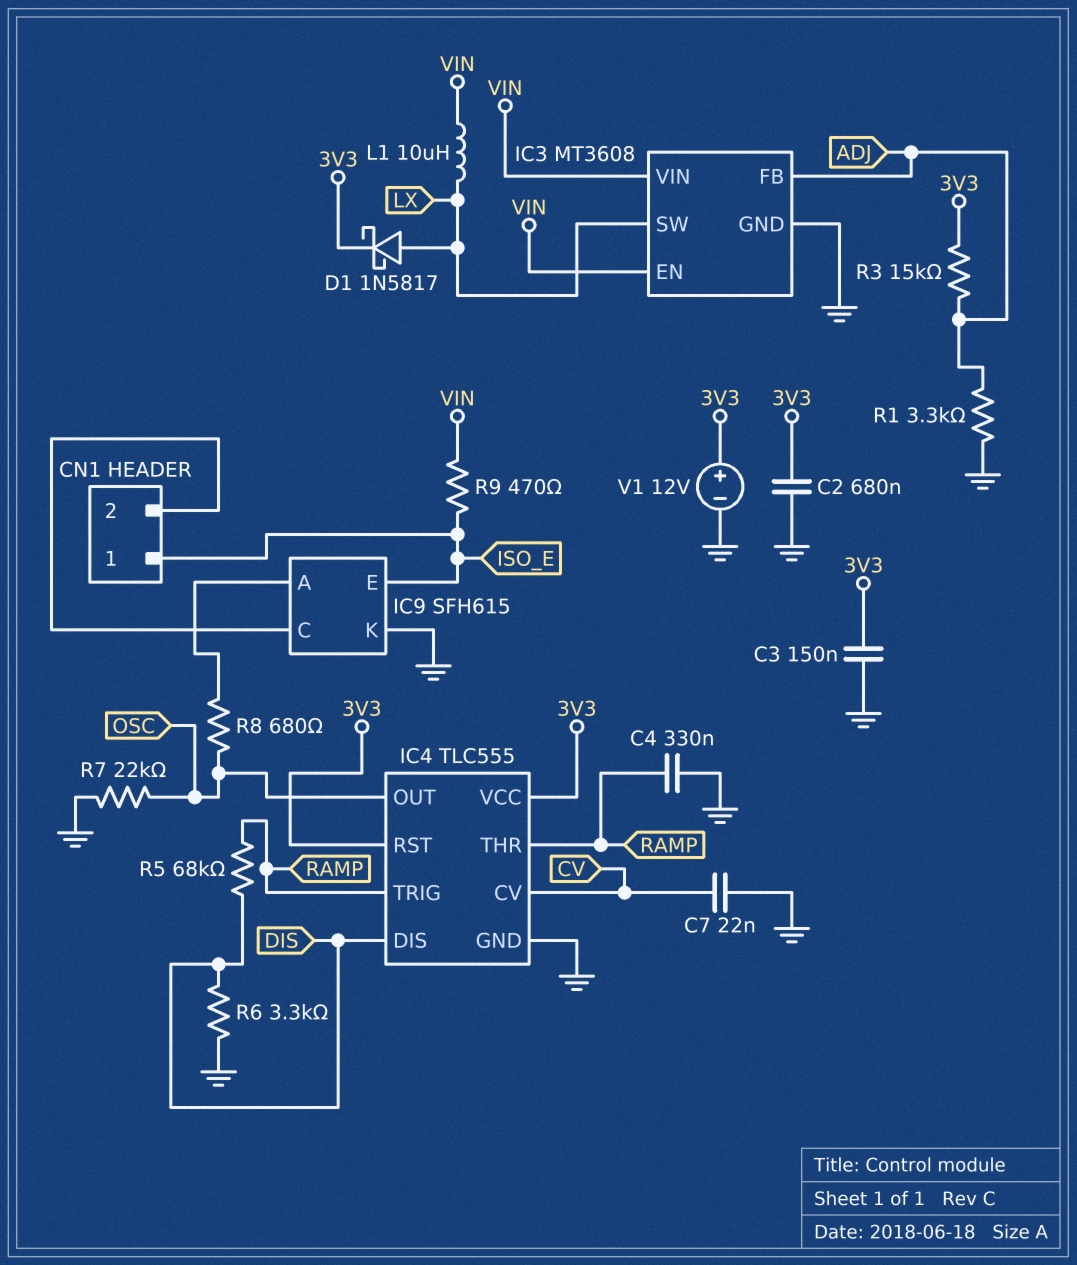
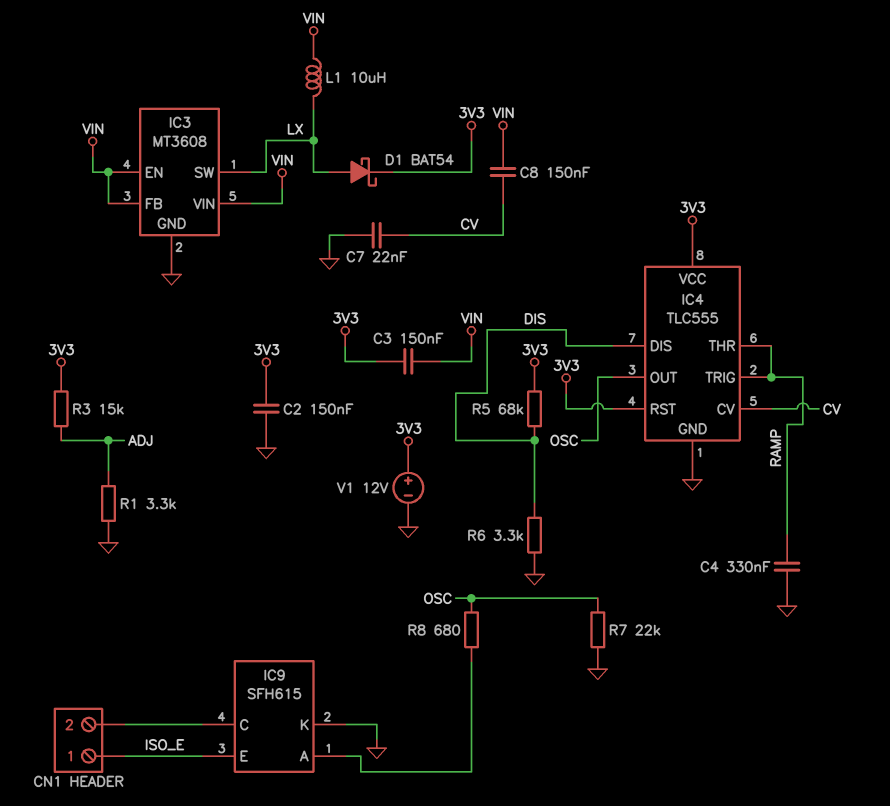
C2: 680nF (3V3, GND) -> 150nF (3V3, GND)
C3: 150nF (3V3, GND) -> 150nF (3V3, VIN)
C8: none -> 150nF (CV, VIN)
D1: schottky 1N5817 (A LX, K 3V3) -> schottky BAT54 (A LX, K 3V3)
IC3 pin FB: ADJ -> VIN
R5: 68k (DIS, RAMP) -> 68k (3V3, DIS)
R9: 470 (ISO_E, VIN) -> none

